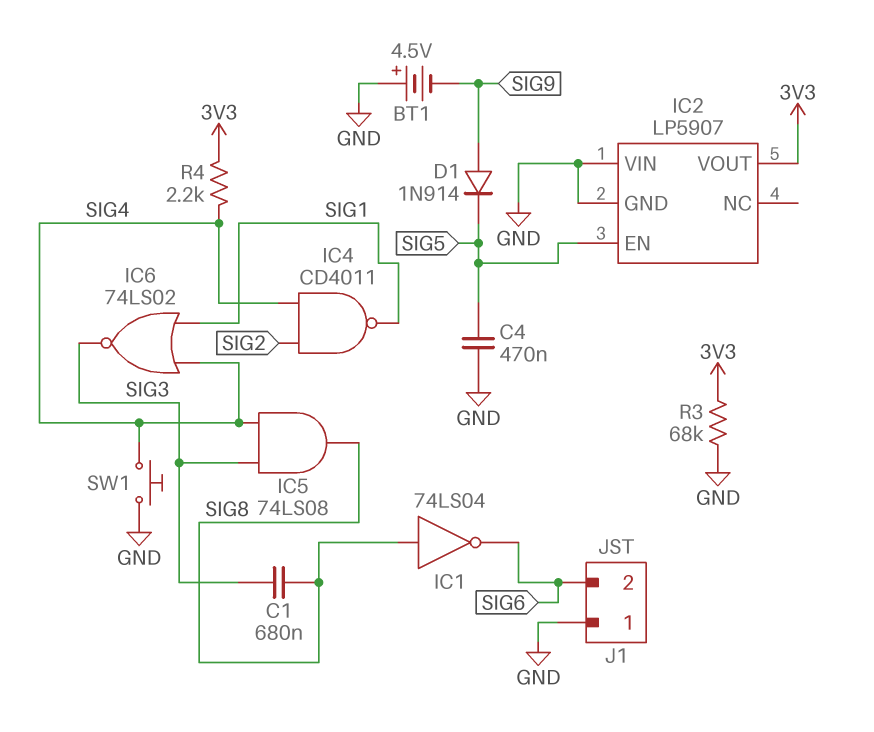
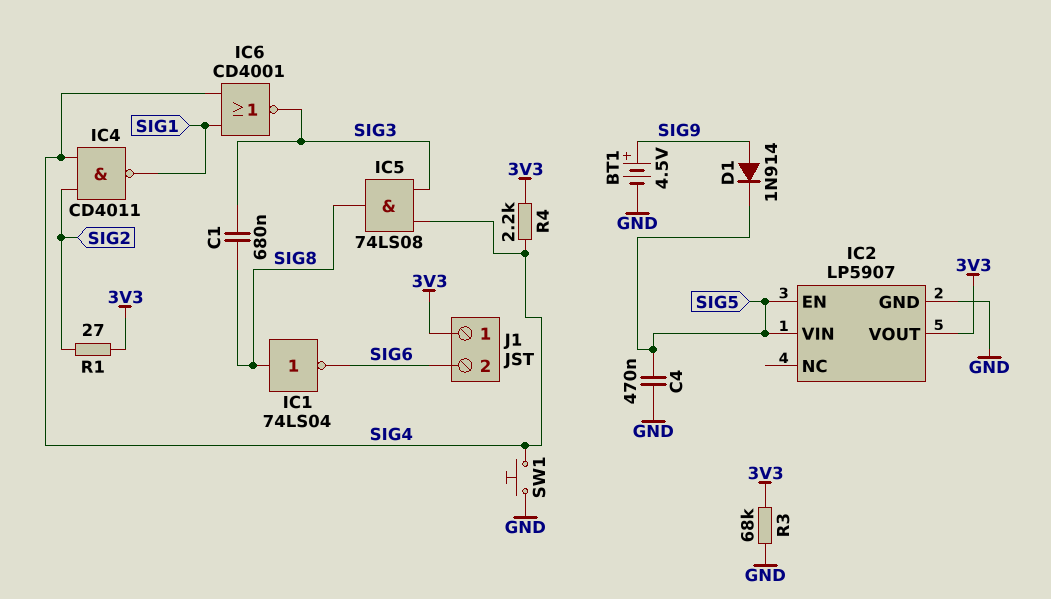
BT1: 4.5V (plus GND, minus SIG9) -> 4.5V (plus SIG9, minus GND)
IC2 pin VIN: GND -> SIG5
IC6: NOR 74LS02 (in SIG1, in SIG4, out SIG3) -> NOR CD4001 (in SIG1, in SIG4, out SIG3)
J1 pin 1: GND -> 3V3
R1: none -> 27 (3V3, SIG2)

